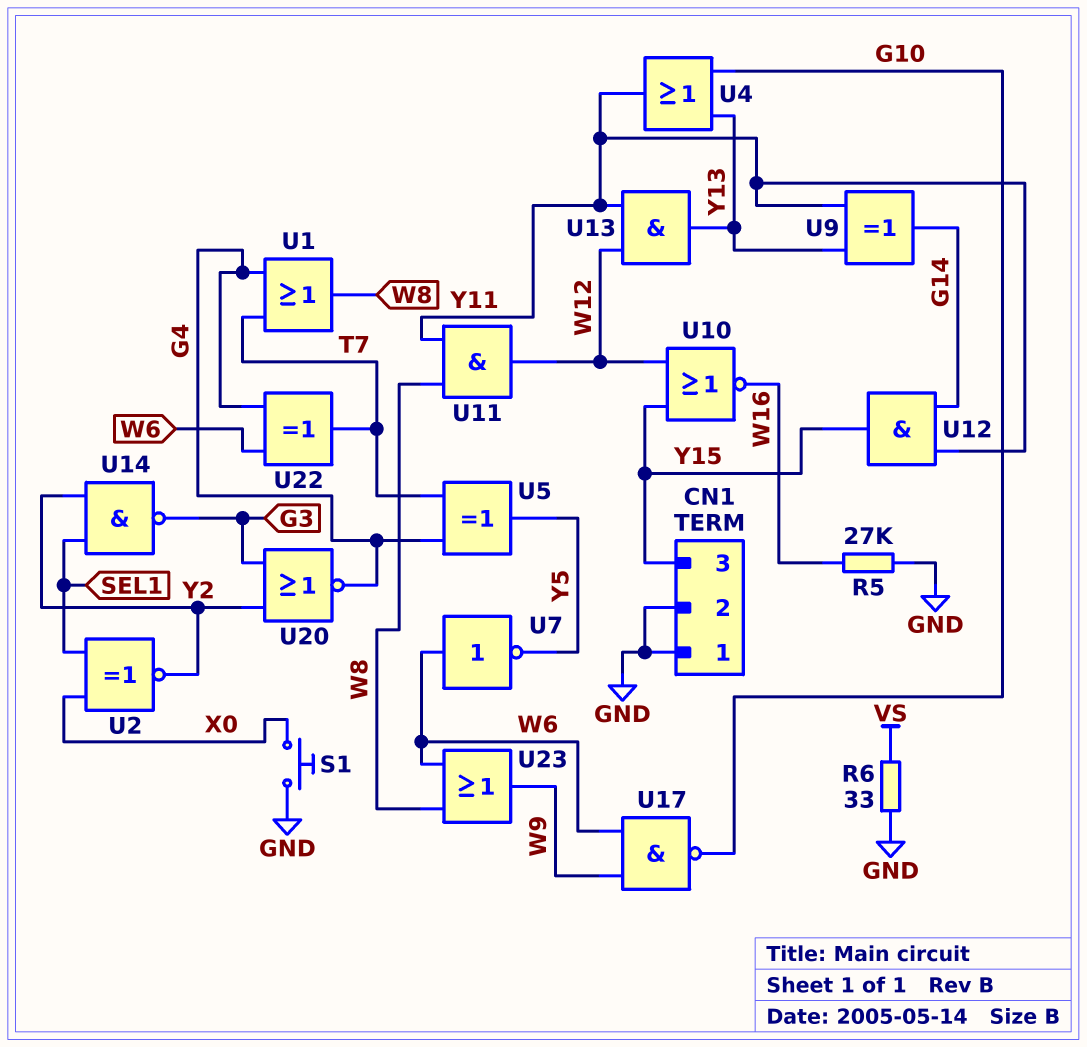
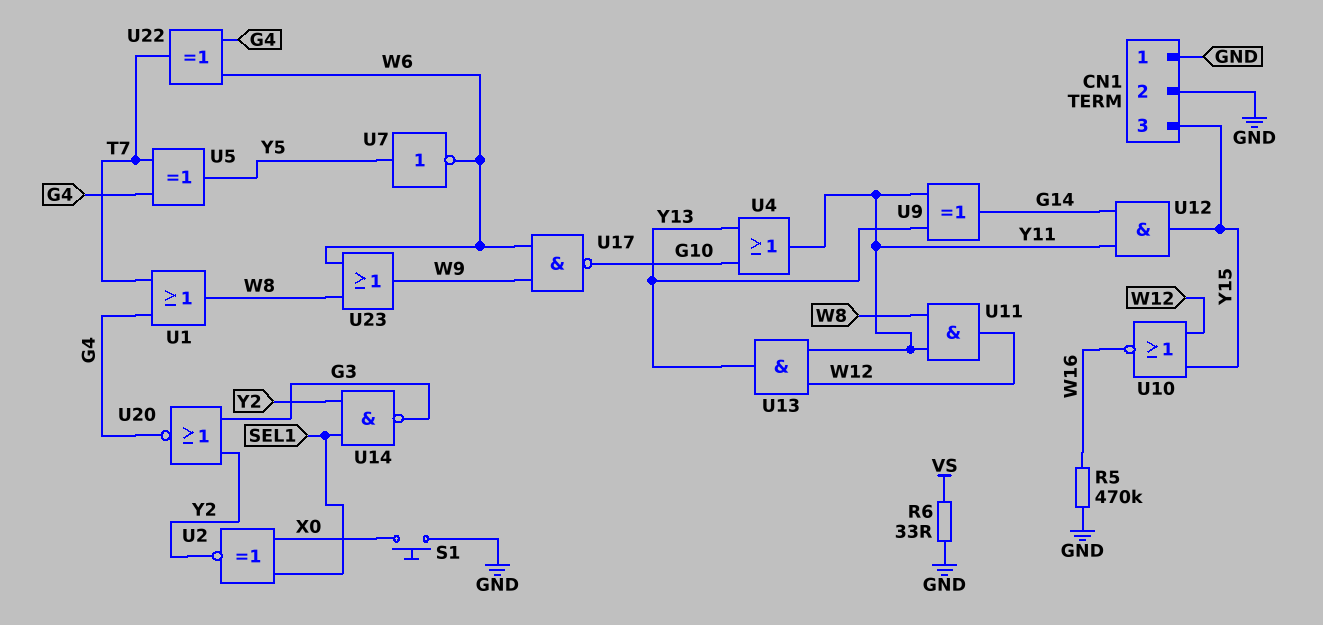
R5: 27k (GND, W16) -> 470k (GND, W16)
U7: NOT (in W6, out Y5) -> NOT (in Y5, out W6)

